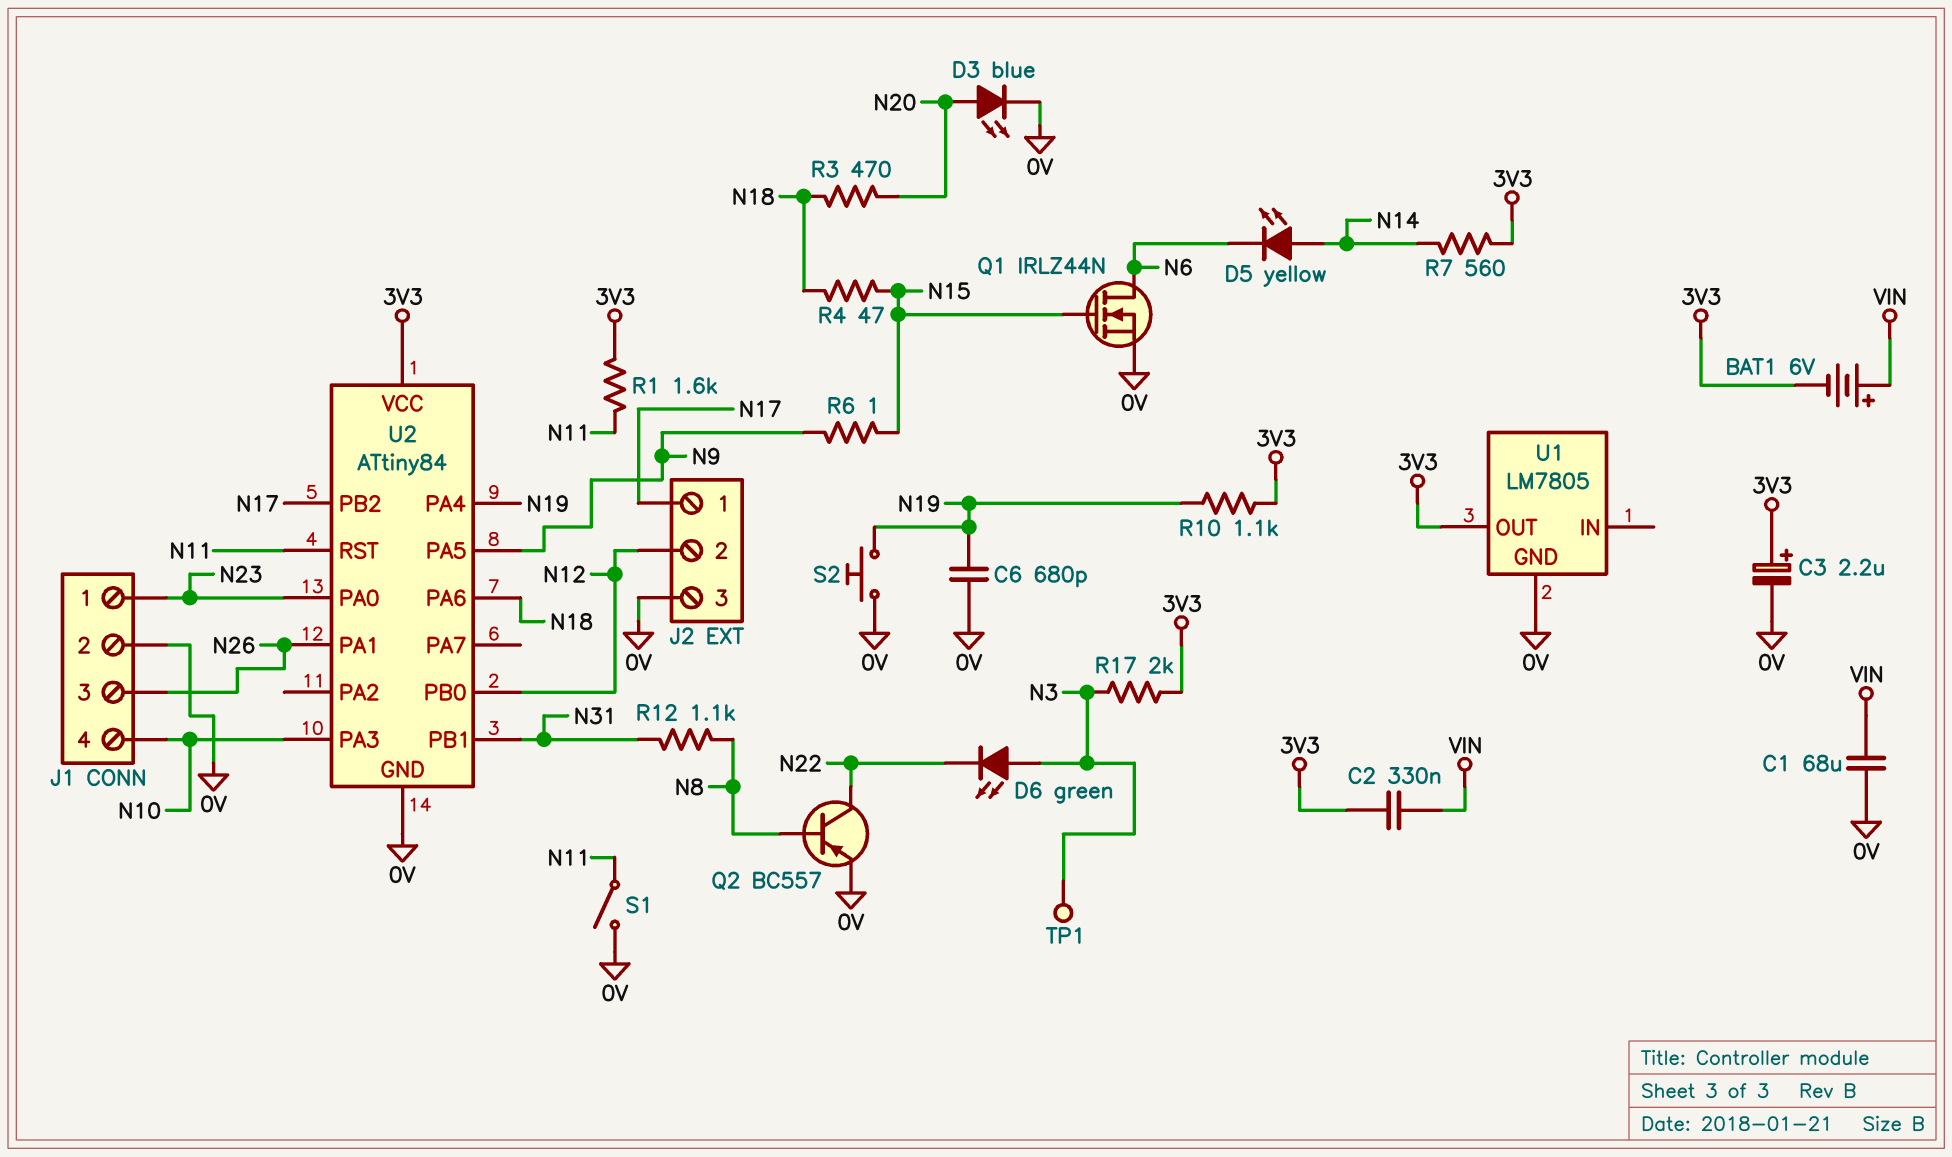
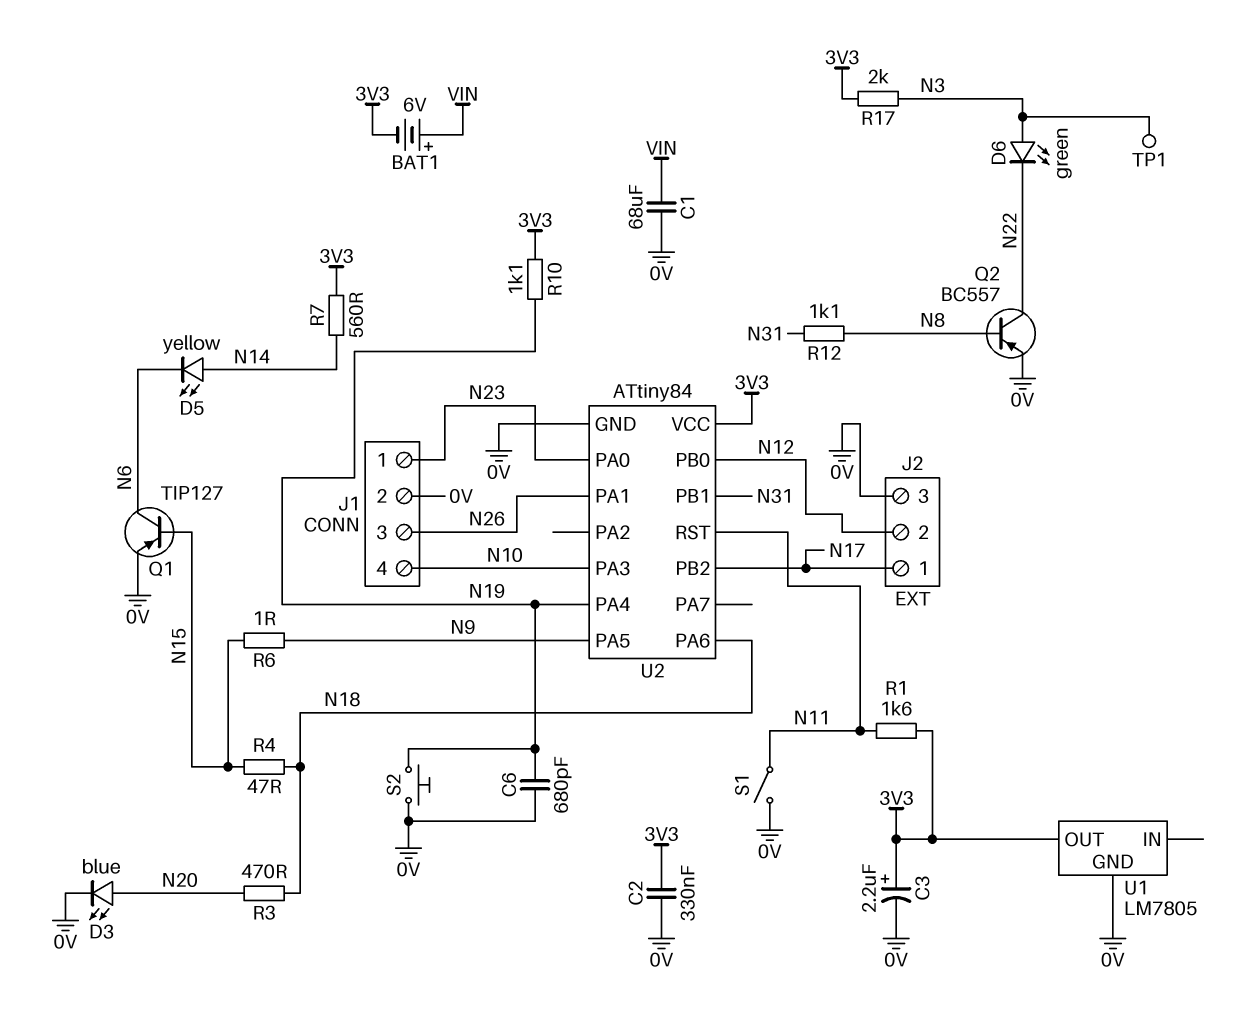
C2: 330nF (3V3, VIN) -> 330nF (0V, 3V3)
Q1: NMOS IRLZ44N (G N15, D N6, S 0V) -> PNP TIP127 (B N15, C N6, E 0V)

